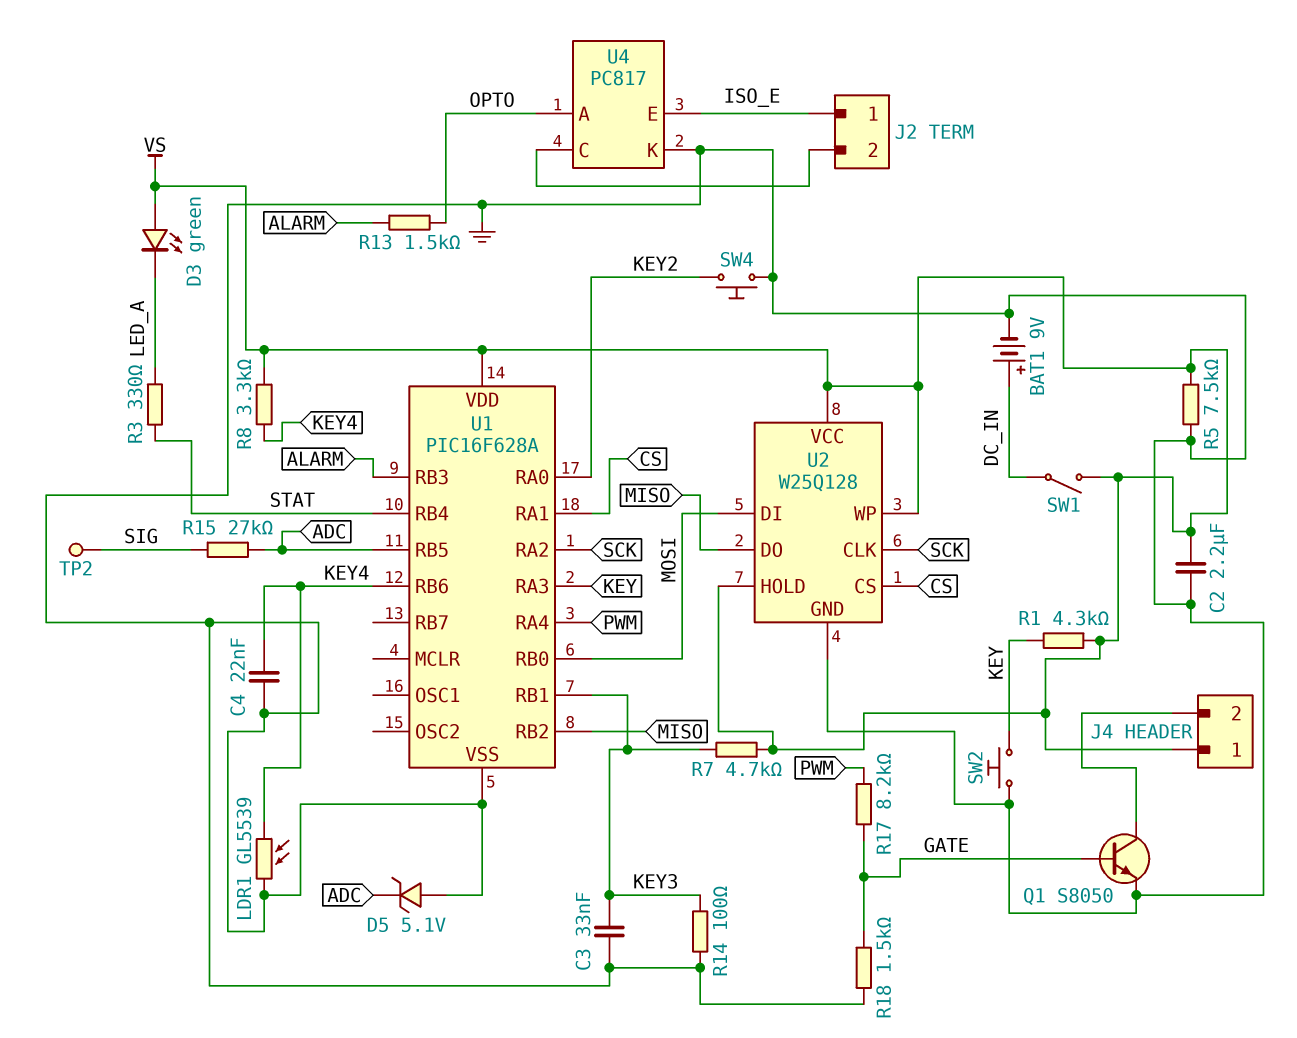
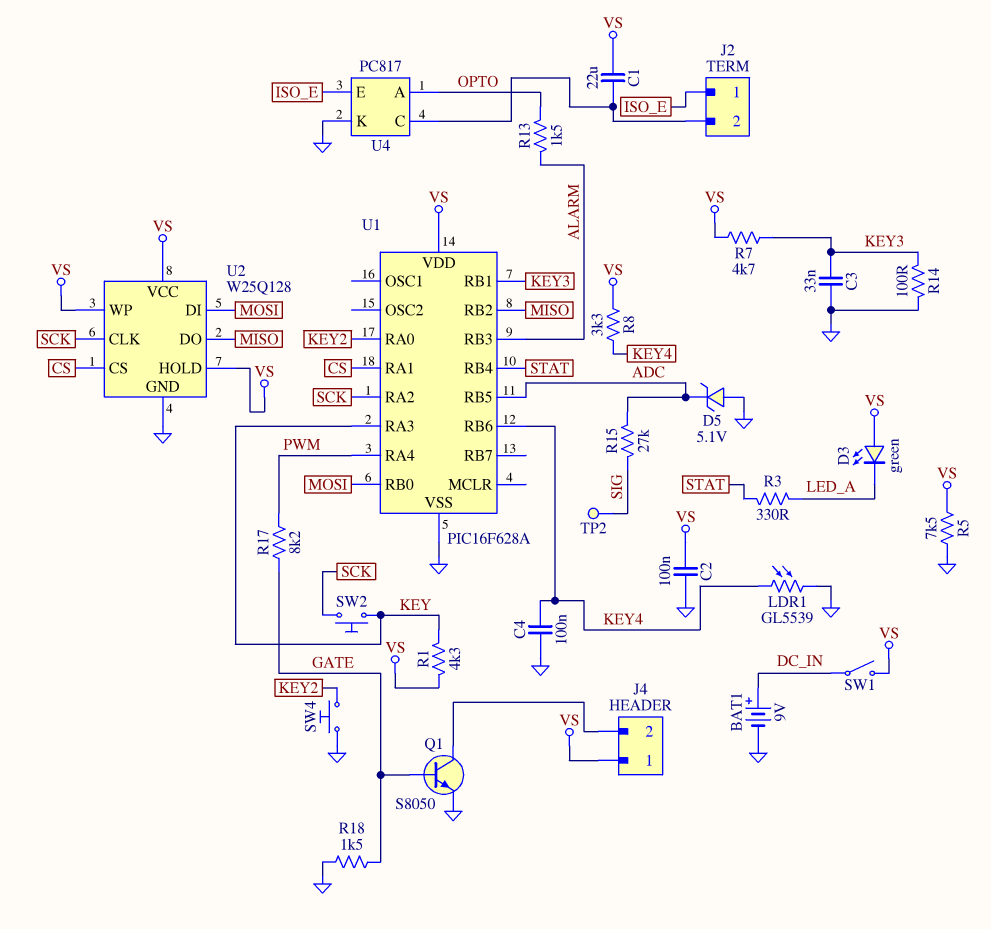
C1: none -> 22uF (J2/2, VS)
C2: 2.2uF (GND, VS) -> 100nF (GND, VS)
C4: 22nF (GND, KEY4) -> 100nF (GND, KEY4)
SW2: button (GND, KEY) -> button (KEY, SCK)

